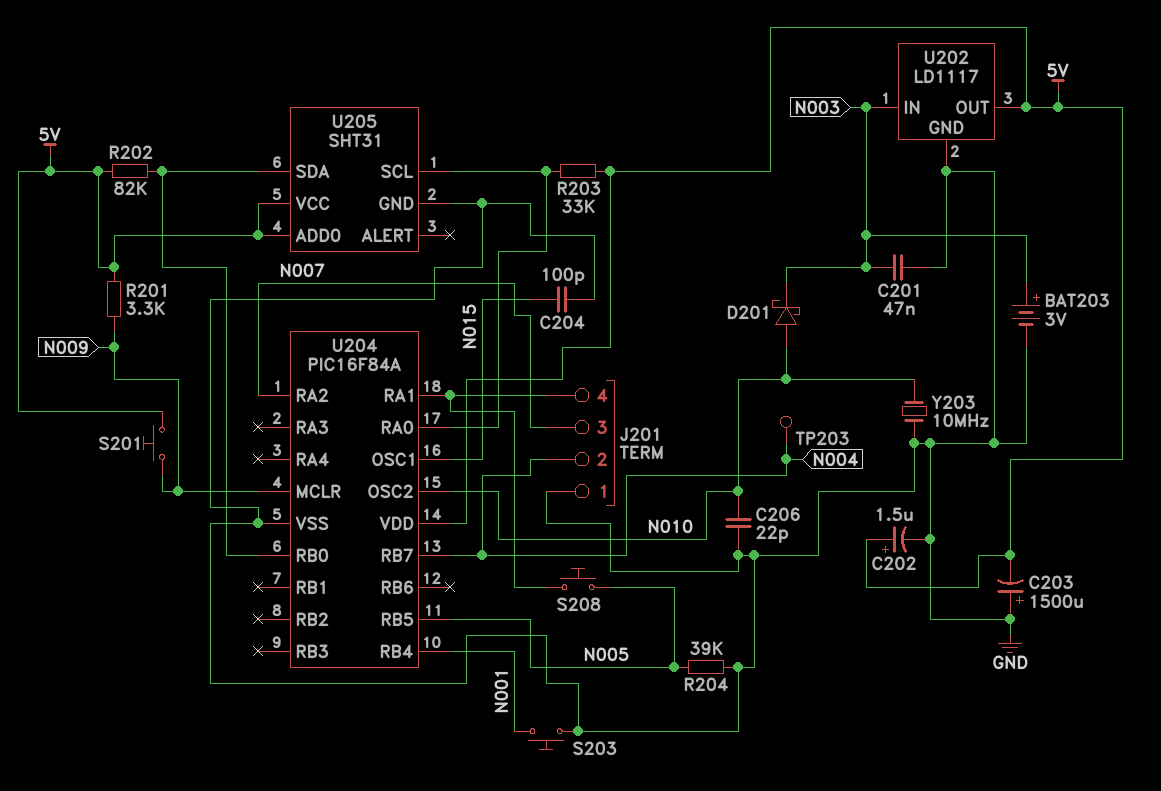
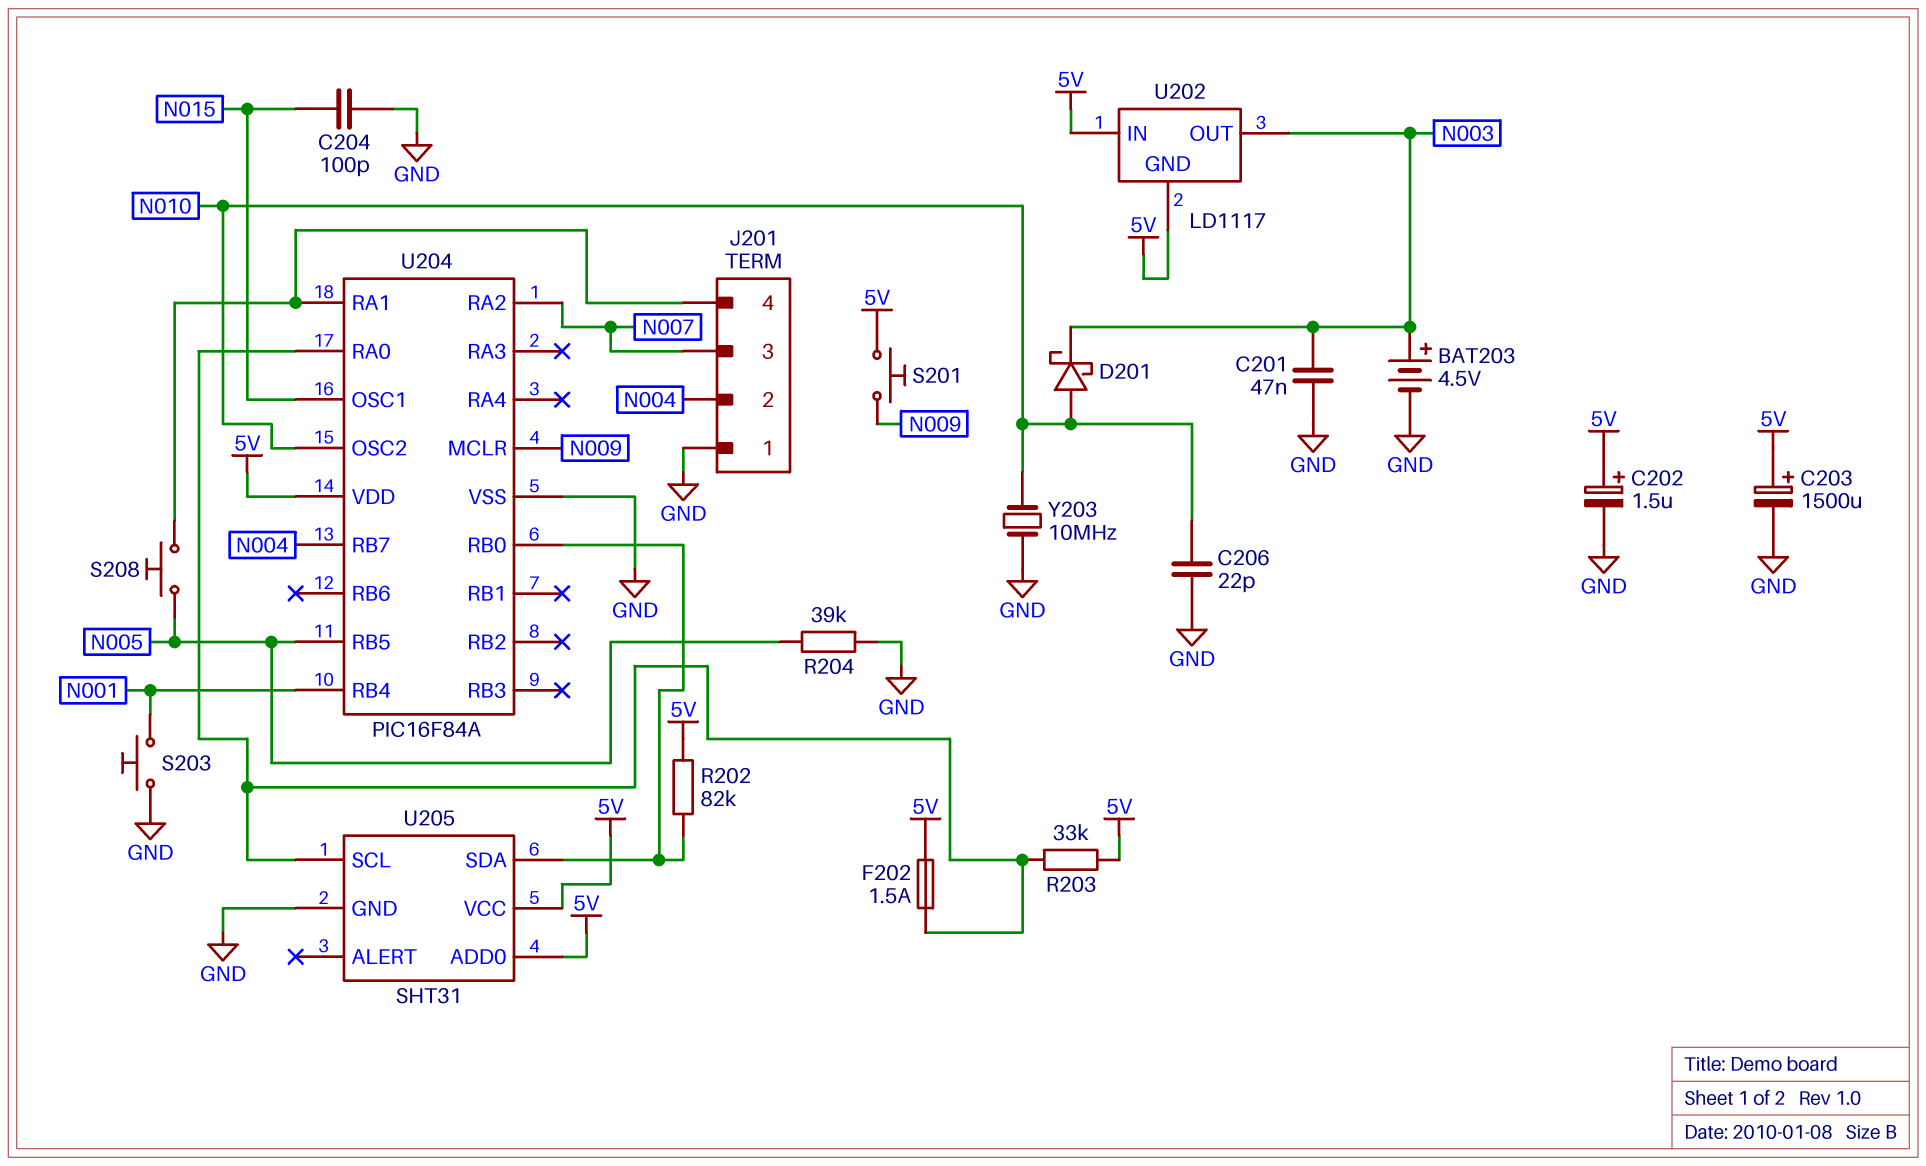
BAT203: 3V (plus N003, minus GND) -> 4.5V (plus N003, minus GND)
C203: 1500uF (plus GND, minus 5V) -> 1500uF (plus 5V, minus GND)
F202: none -> 1.5A (5V, U204/RA0)
R201: 3.3k (5V, N009) -> none
TP203: test point (N004) -> none
U202 pin GND: GND -> 5V
U202 pin IN: N003 -> 5V
U202 pin OUT: 5V -> N003

